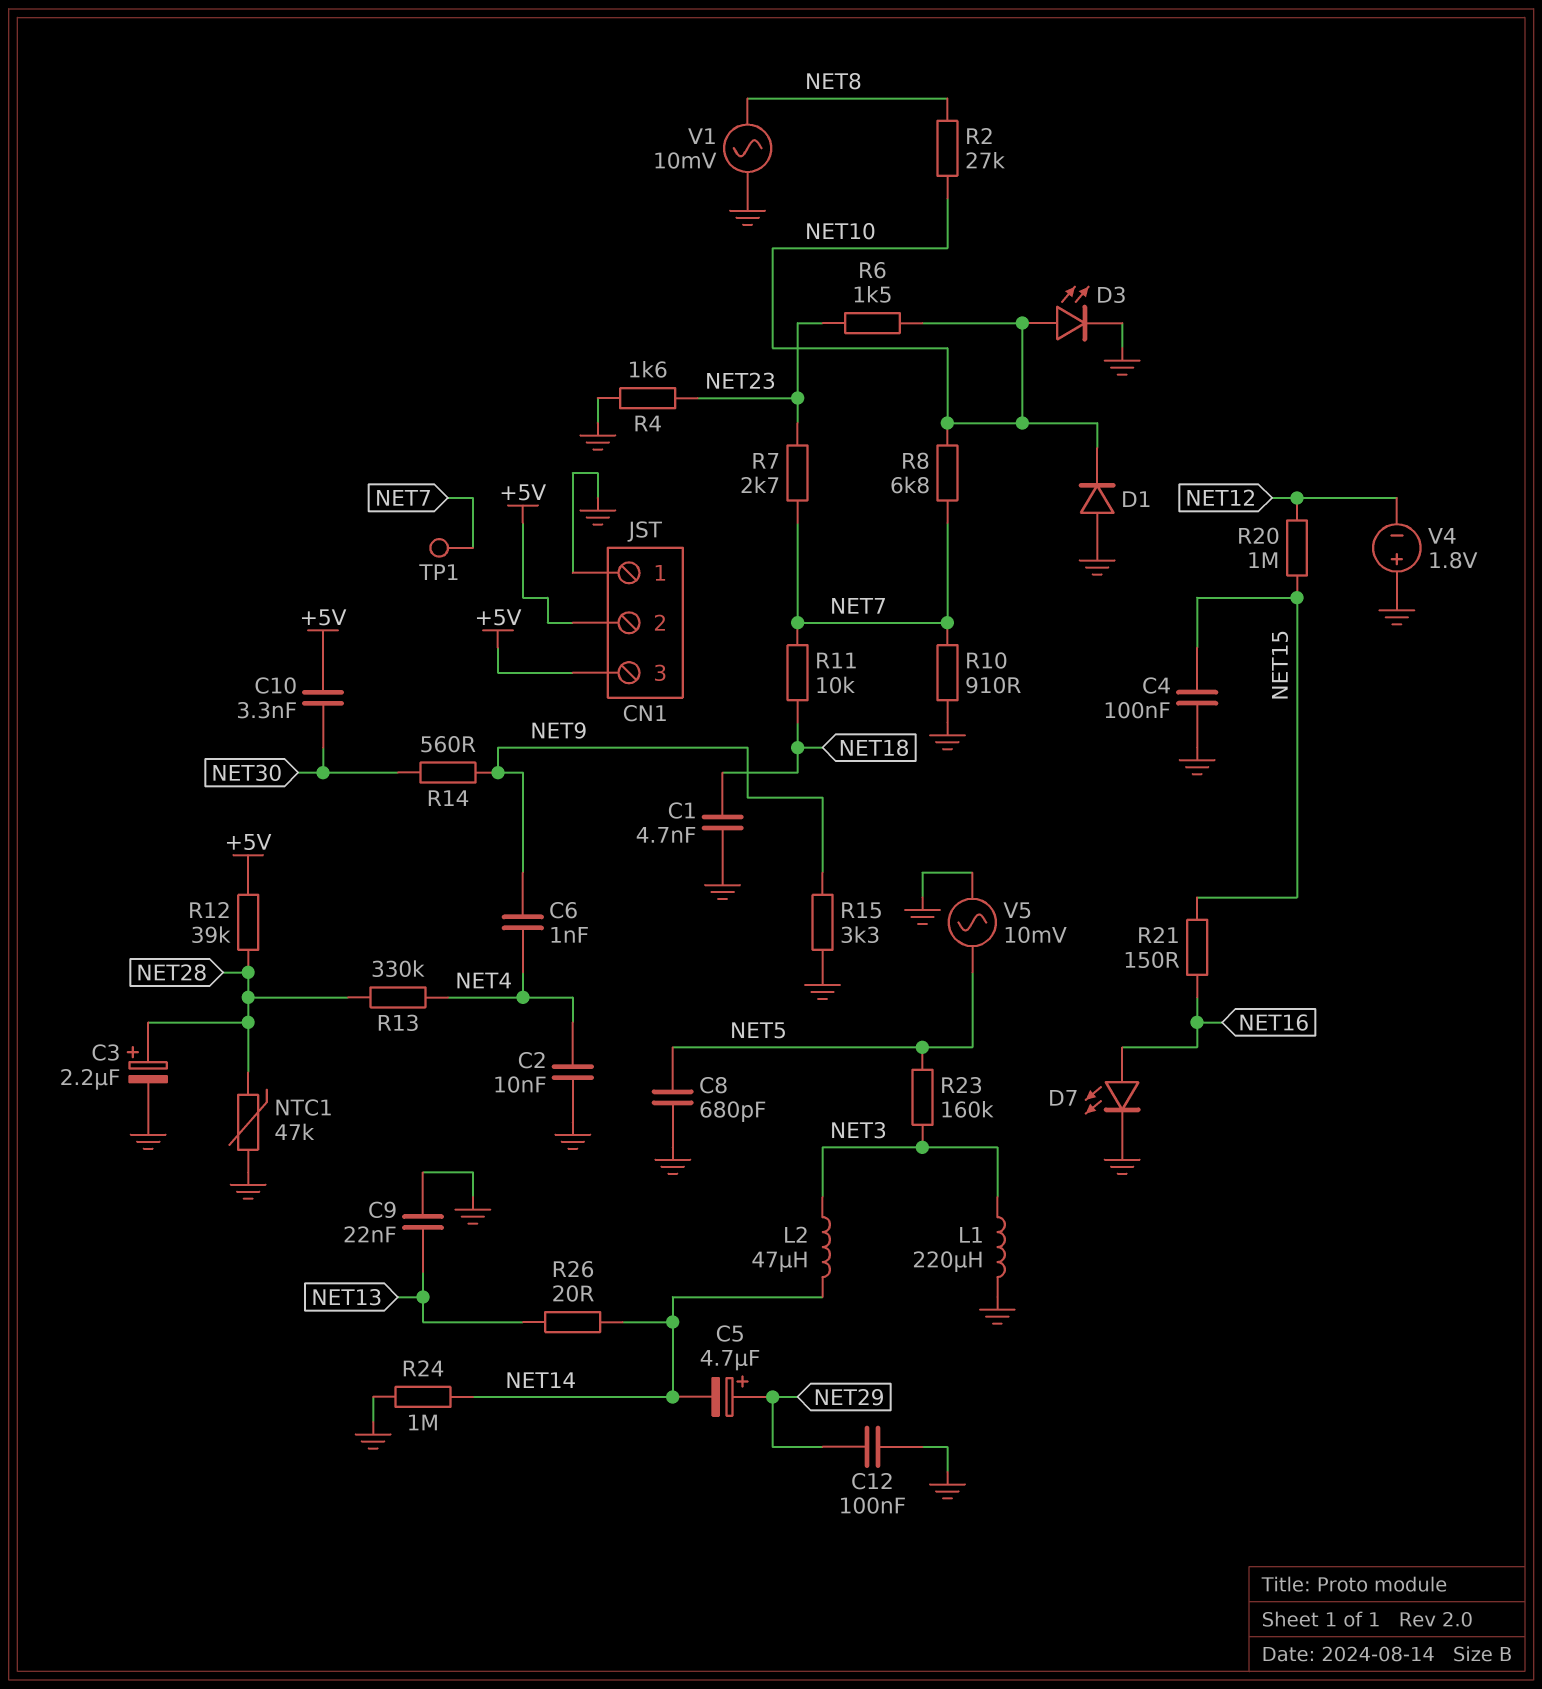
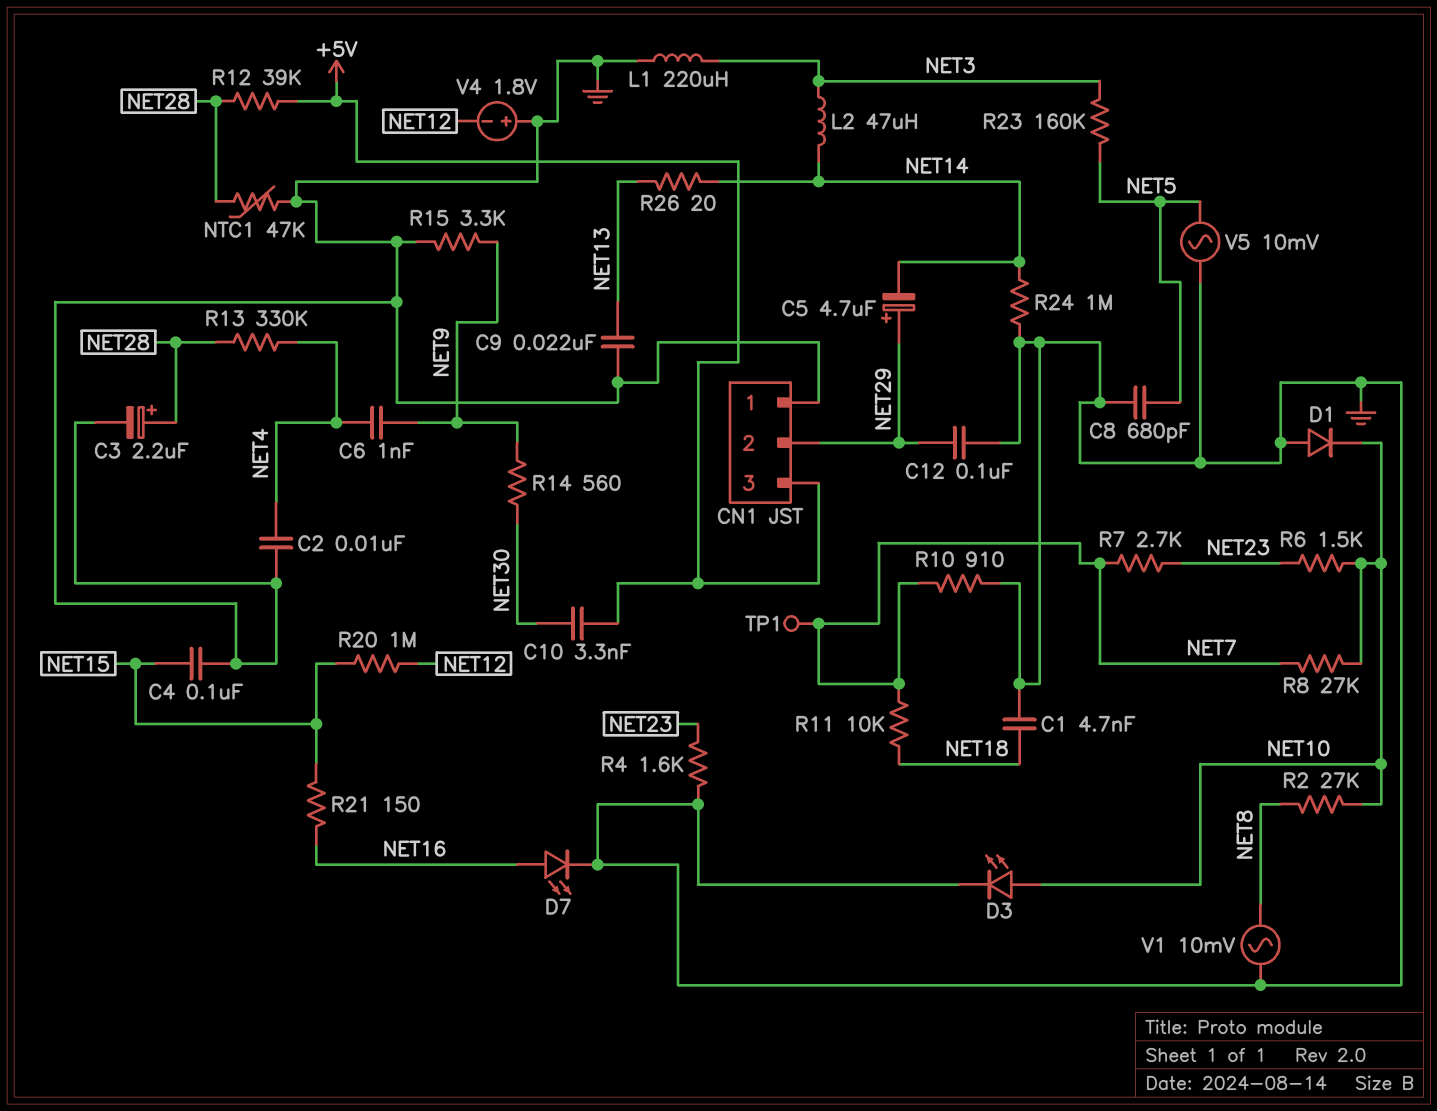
CN1 pin 2: +5V -> NET29
R8: 6.8k (NET7, NET10) -> 27k (NET7, NET10)

